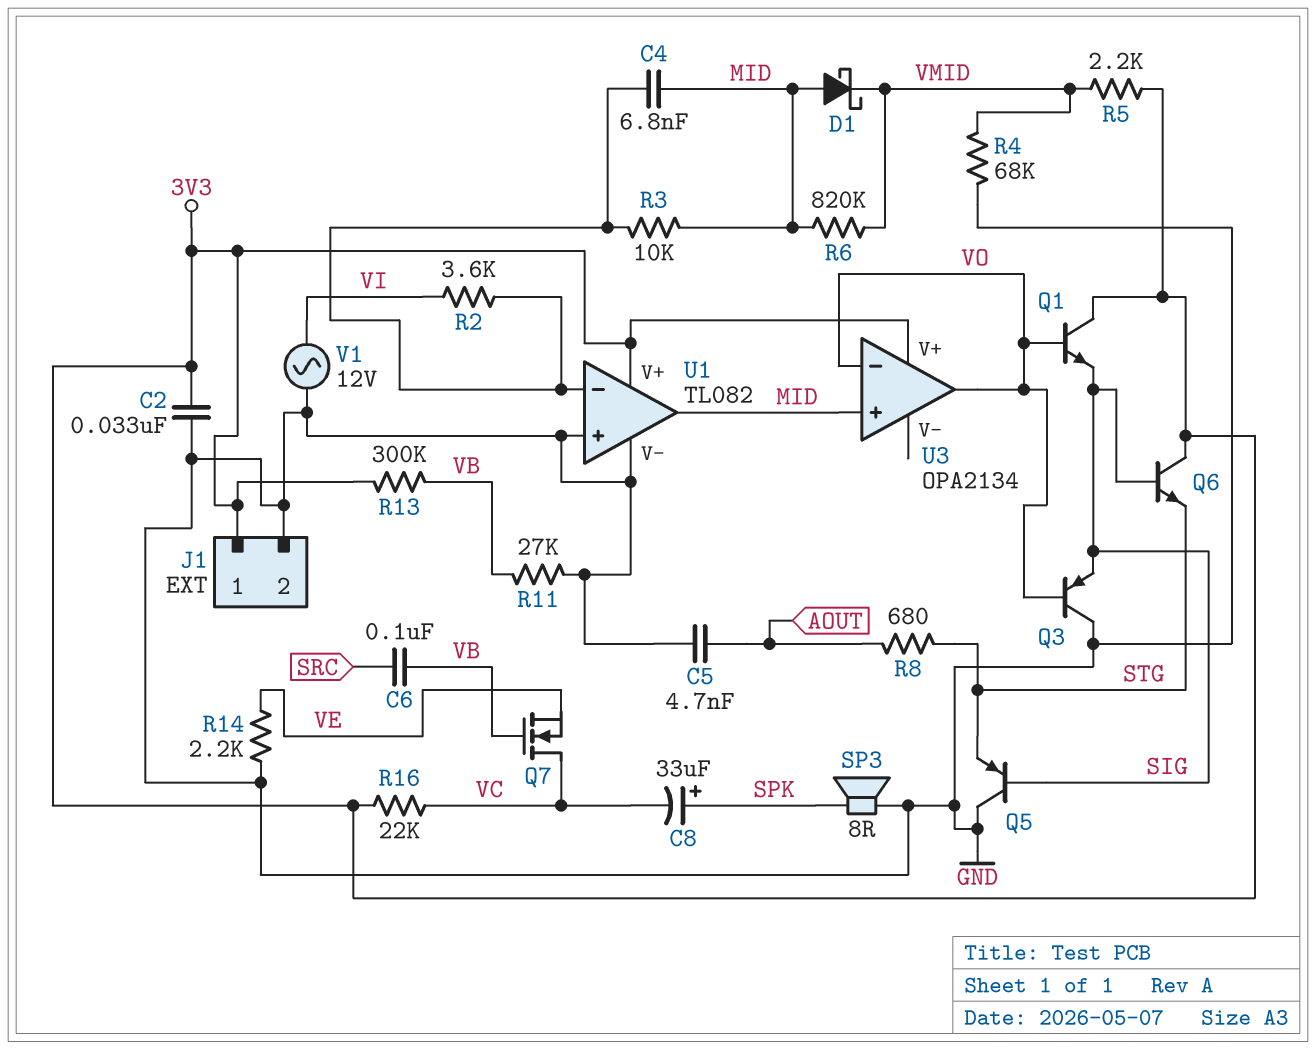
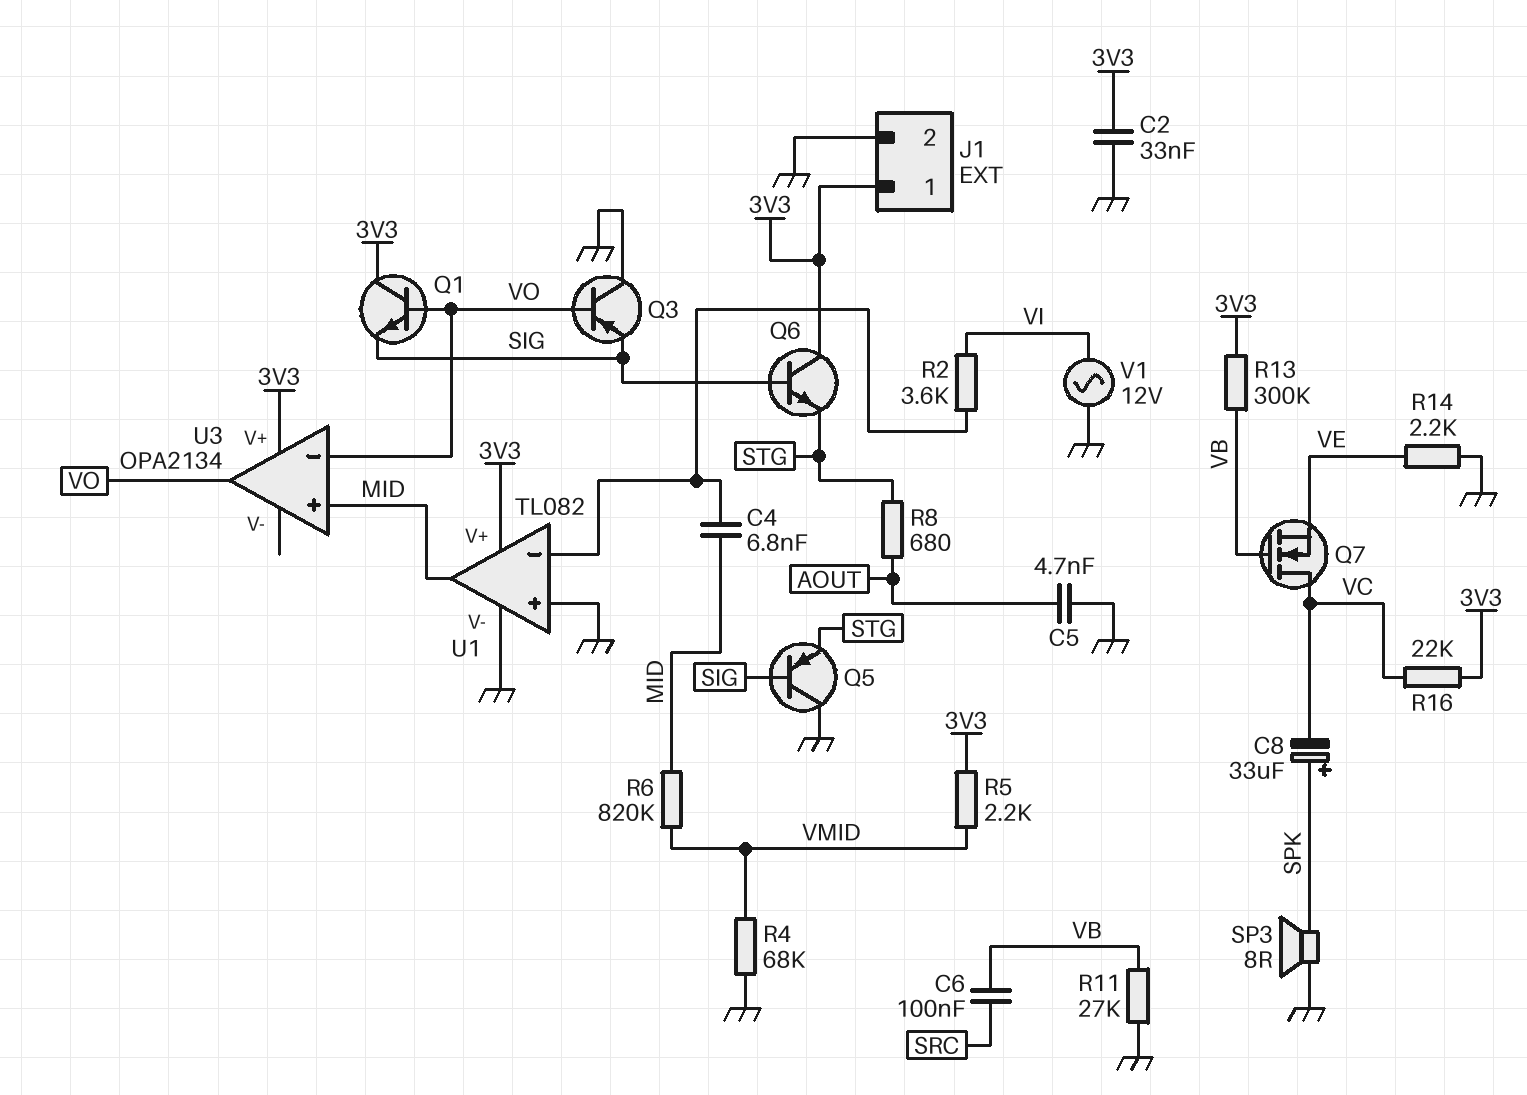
D1: schottky (A MID, K VMID) -> none
R3: 10k (MID, U1/in-) -> none

